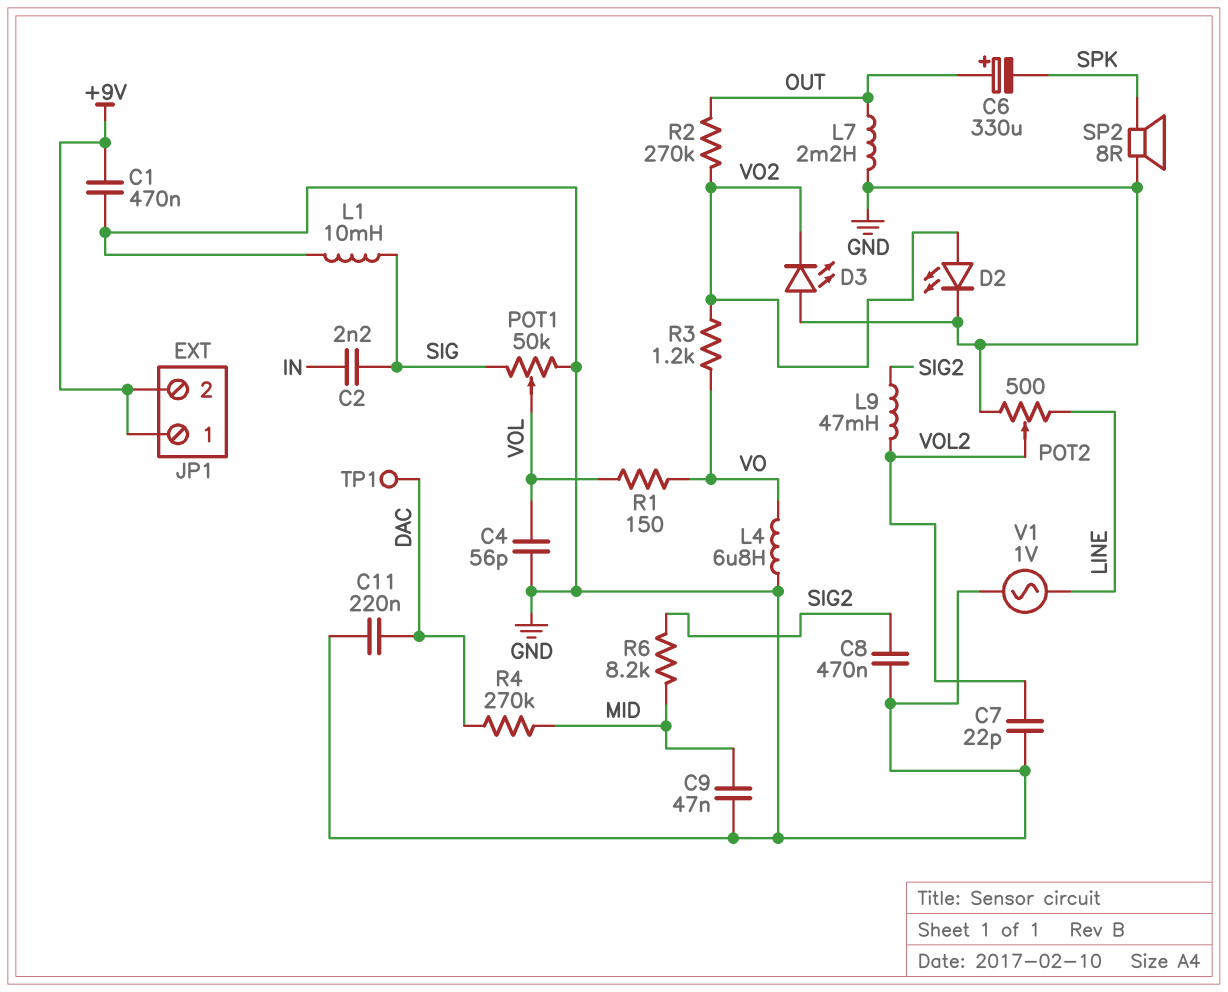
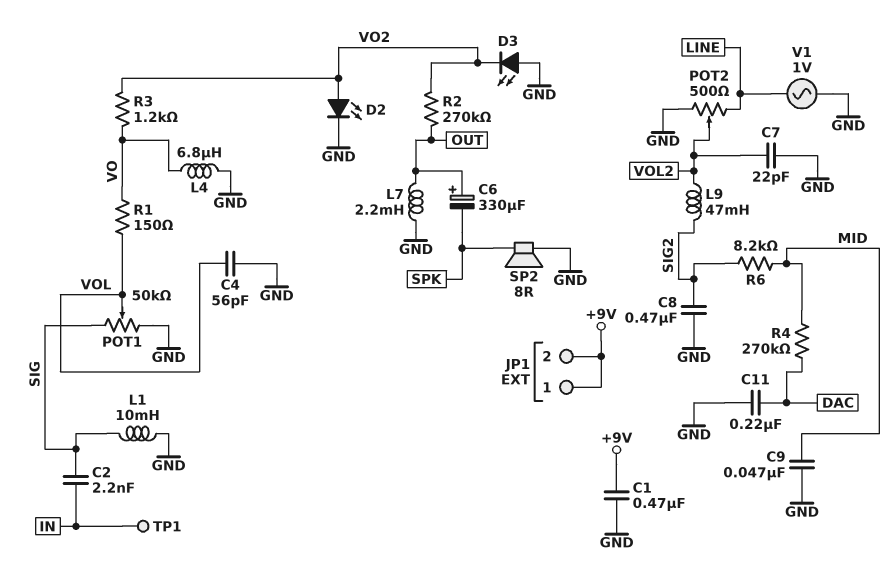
TP1: test point (DAC) -> test point (IN)

